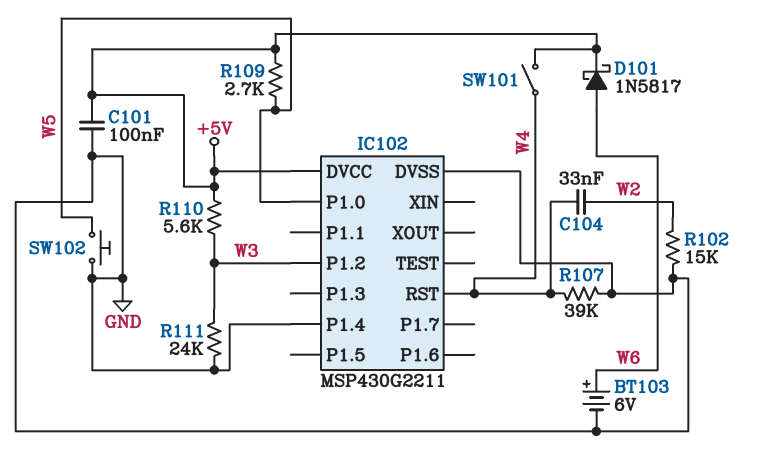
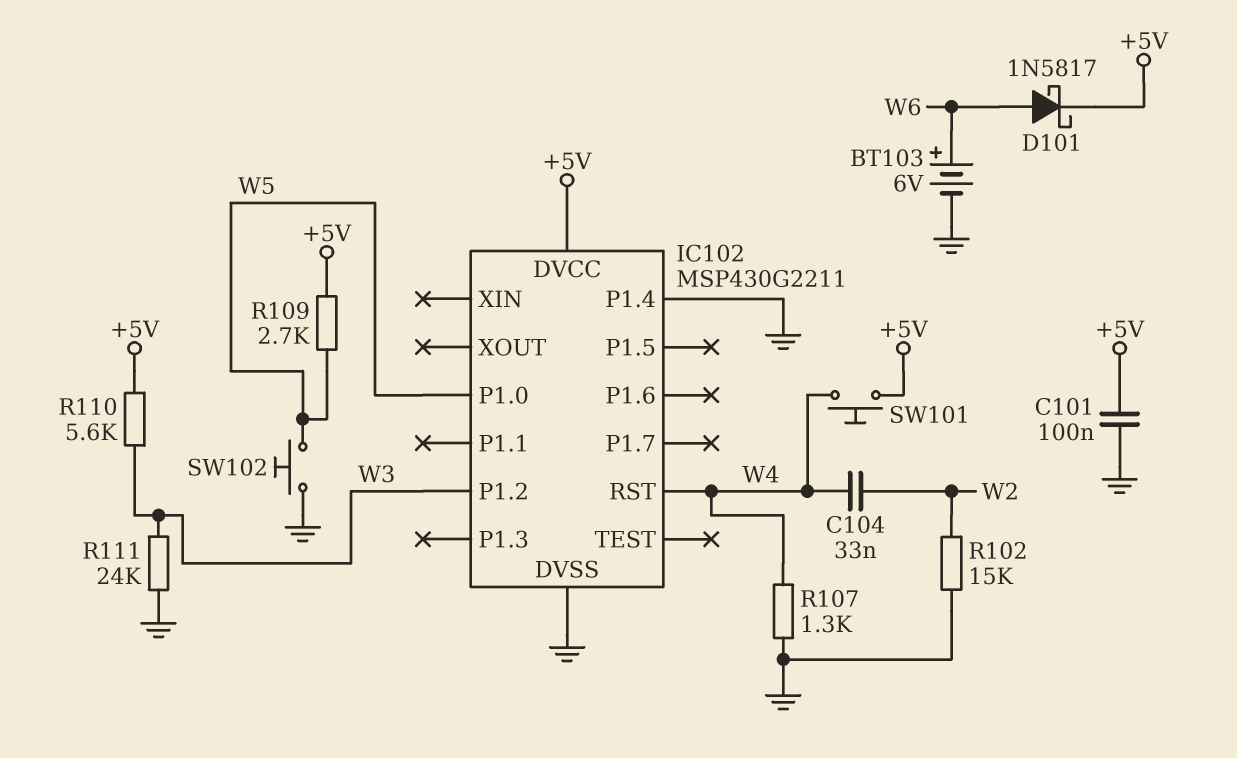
R107: 39k (GND, W4) -> 1.3k (GND, W4)
SW101: switch (+5V, W4) -> button (+5V, W4)

